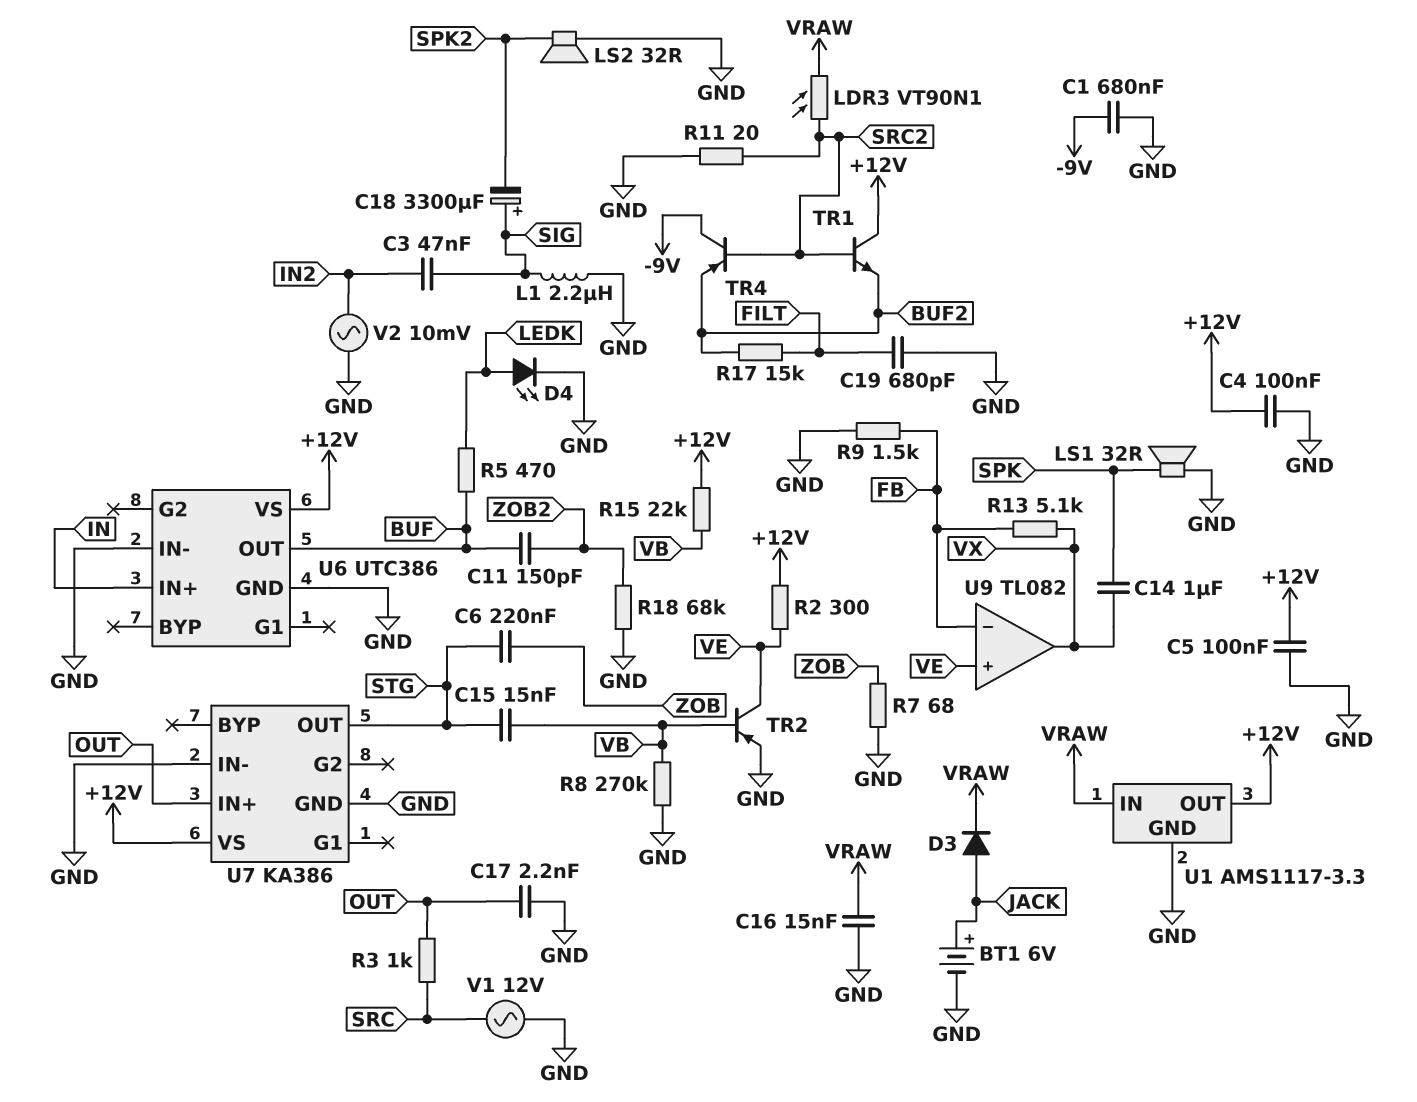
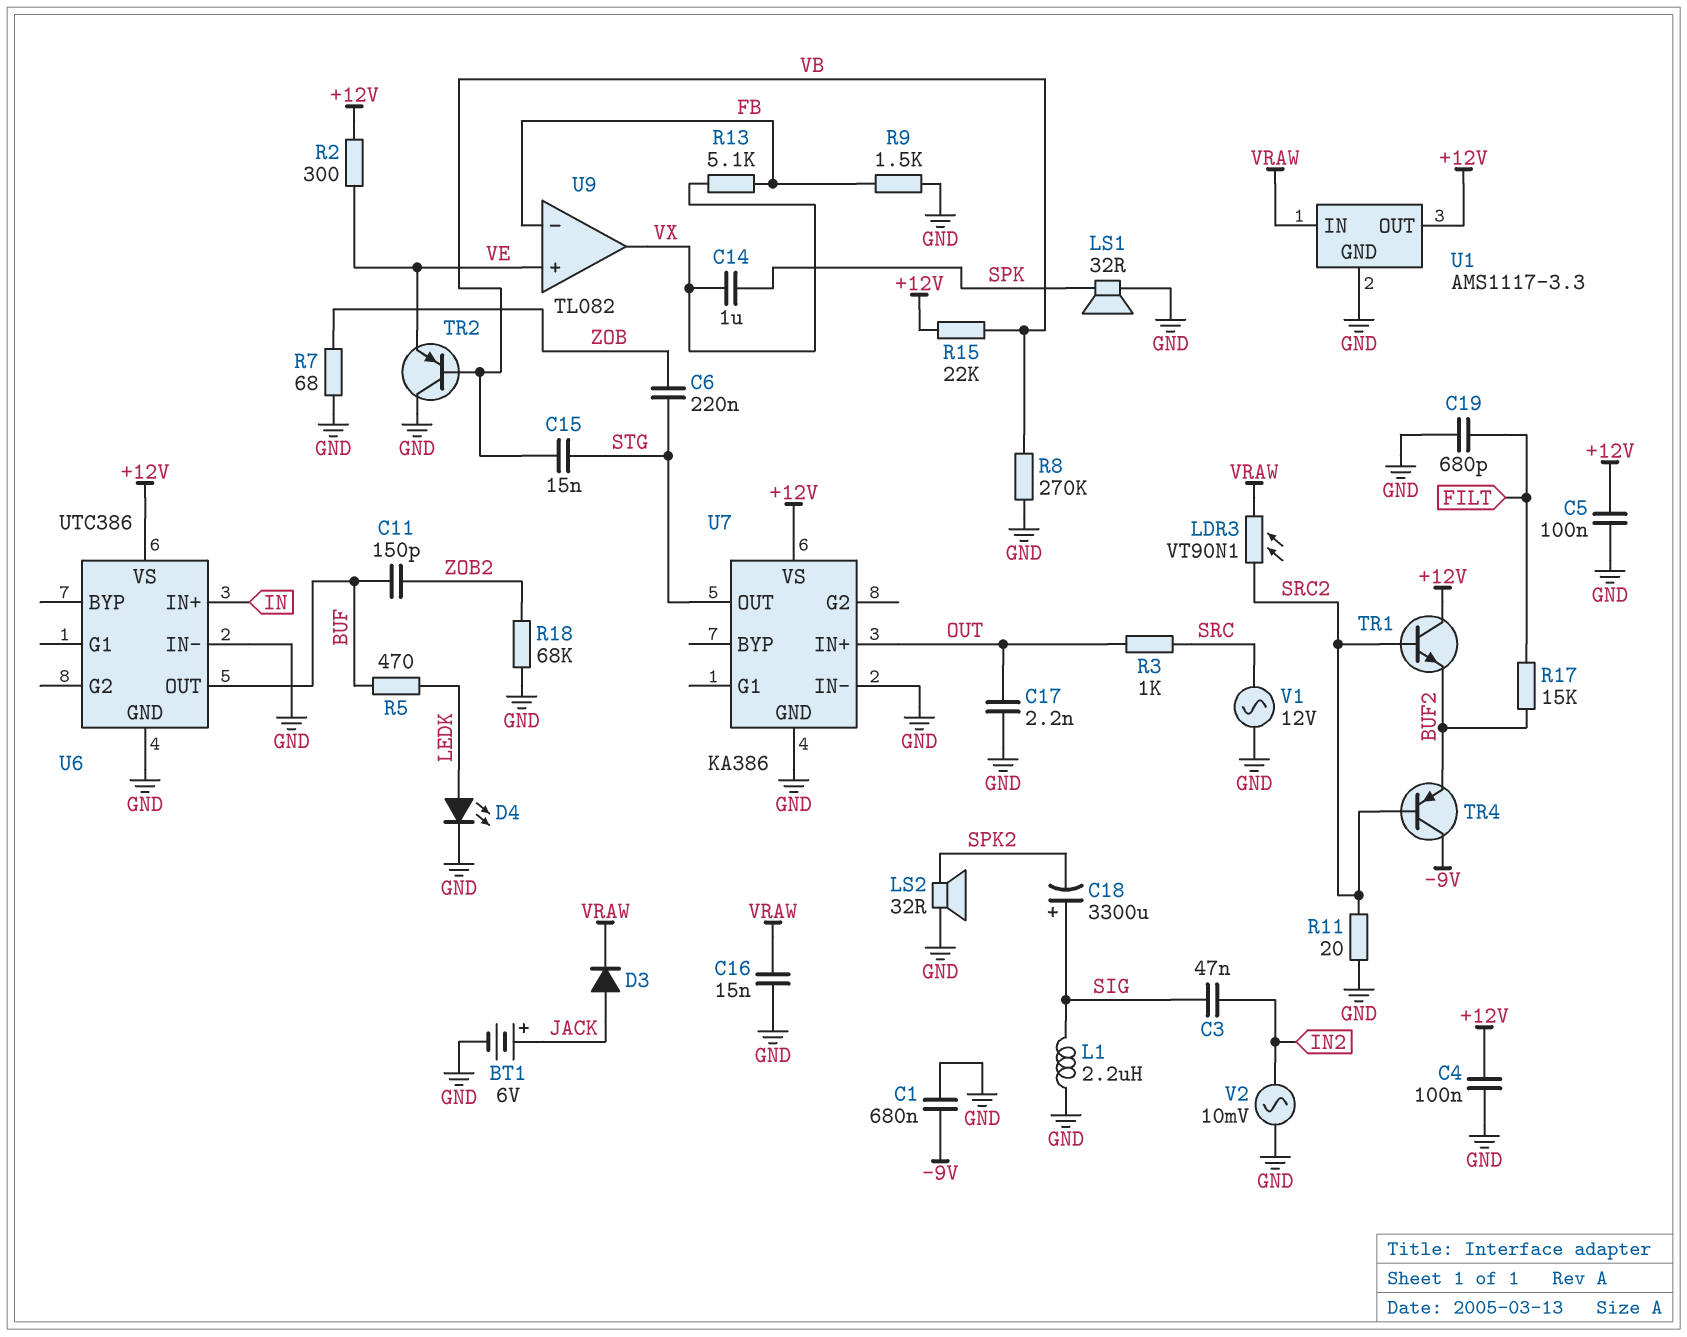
TR2: PNP (B VB, C VE, E GND) -> PNP (B VB, C GND, E VE)

